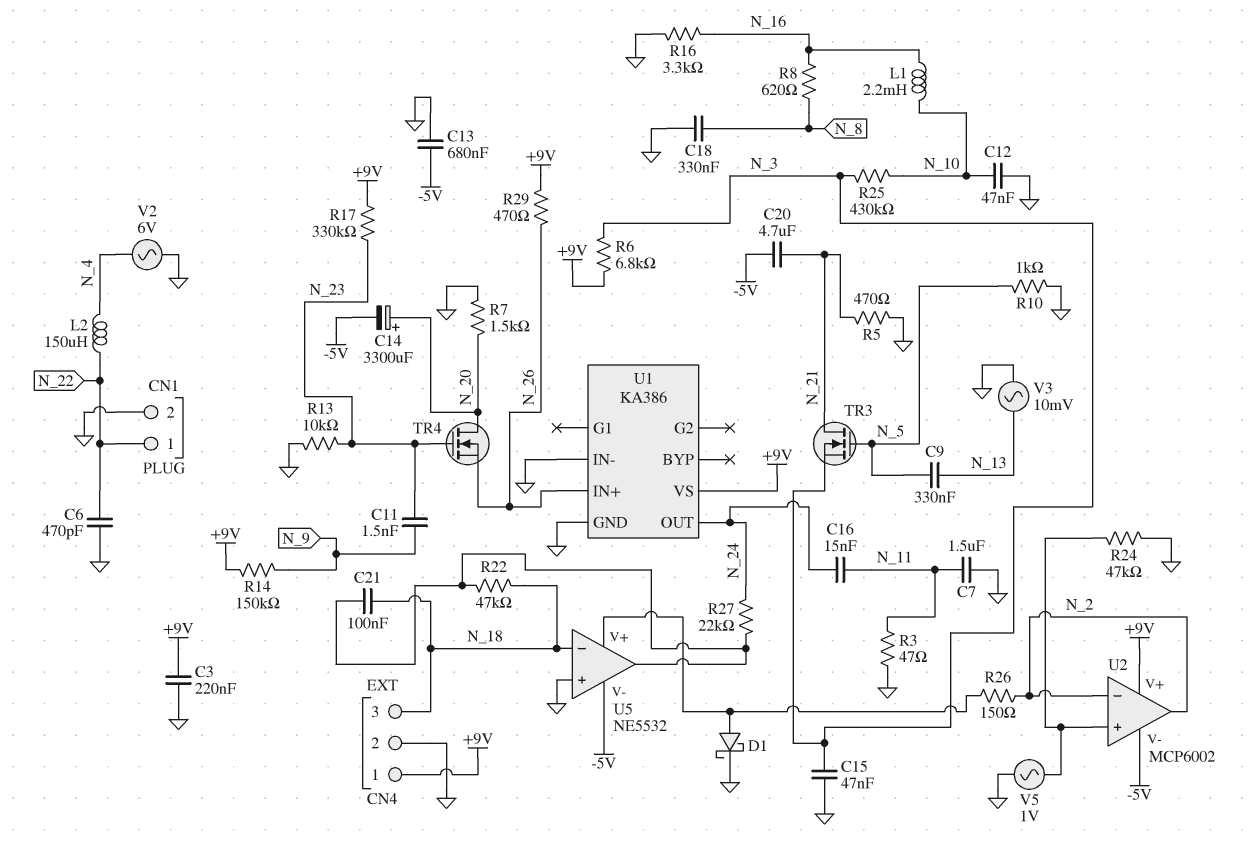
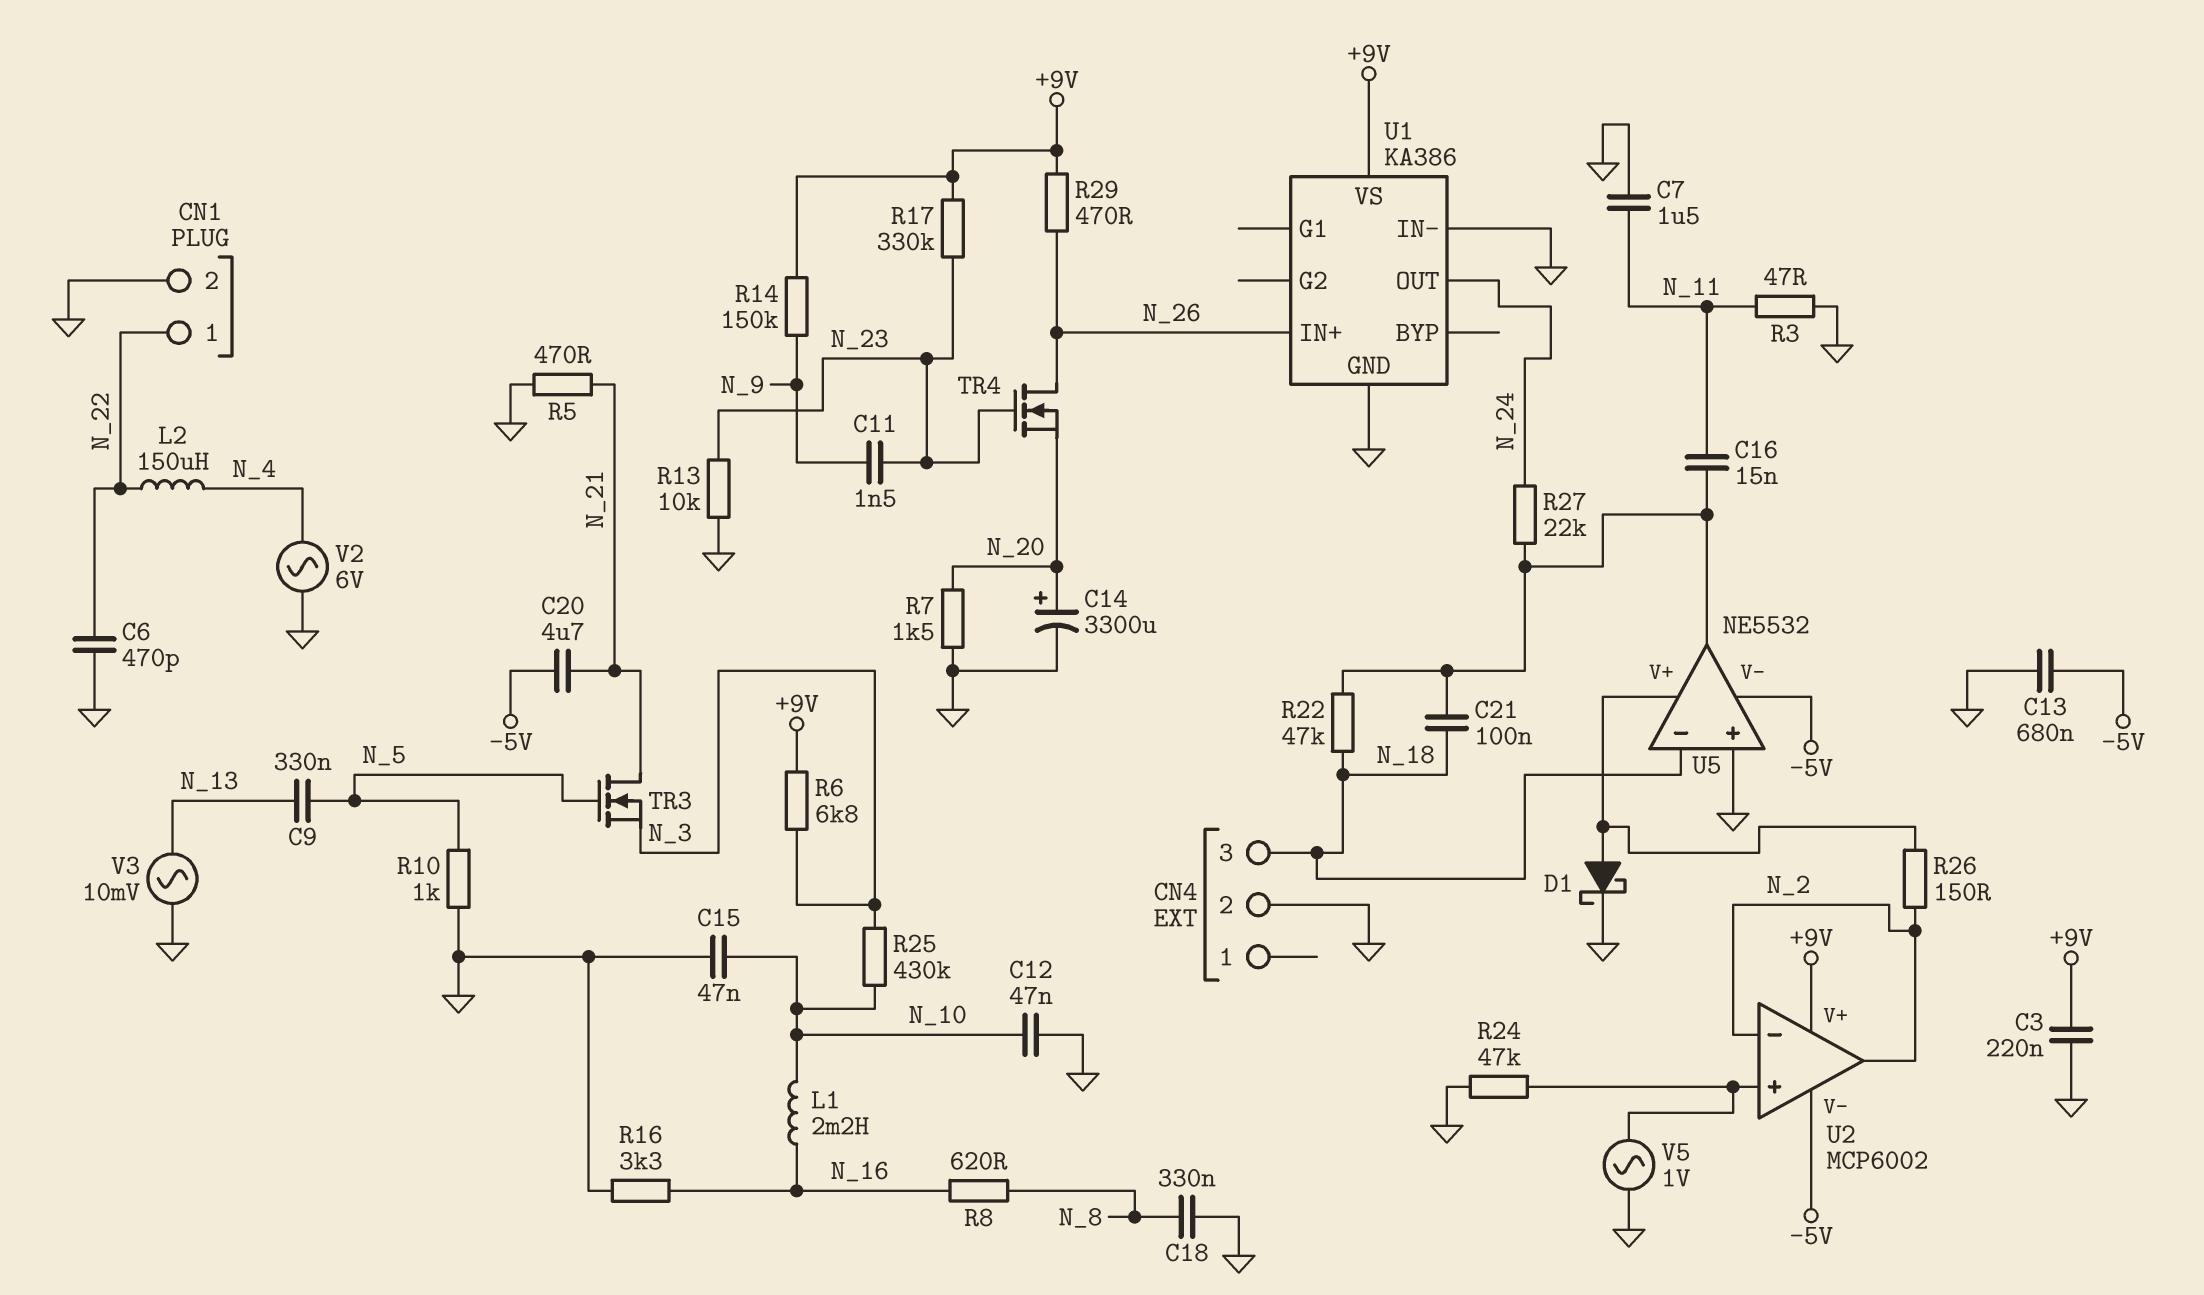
C14: 3300uF (plus N_20, minus -5V) -> 3300uF (plus N_20, minus GND)
C15: 47nF (GND, N_3) -> 47nF (GND, N_10)
C16: 15nF (N_11, N_24) -> 15nF (N_11, U5/out)
CN4 pin 1: +9V -> none
TR4: NMOS (G N_23, D N_20, S N_26) -> NMOS (G N_23, D N_26, S N_20)

